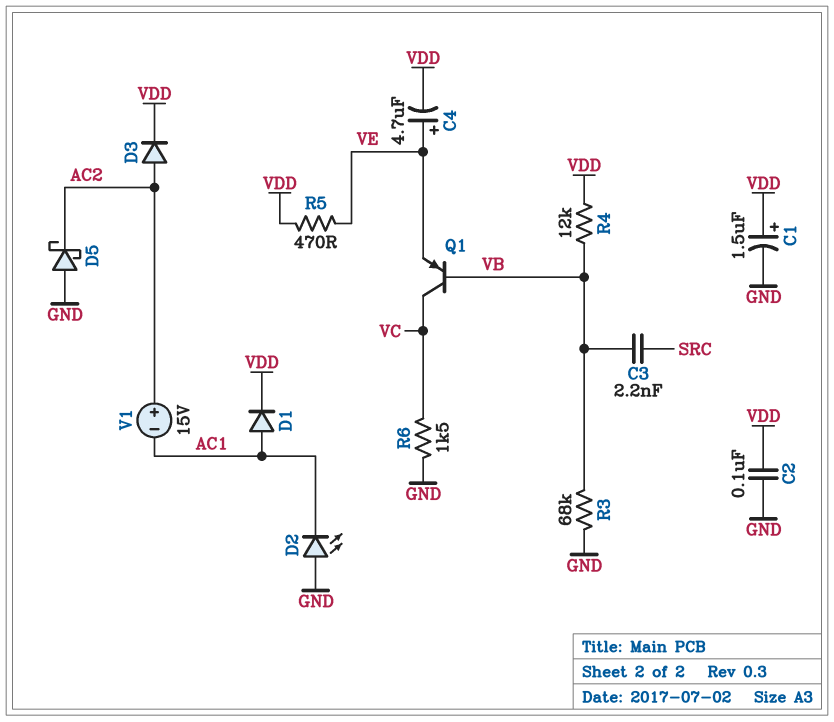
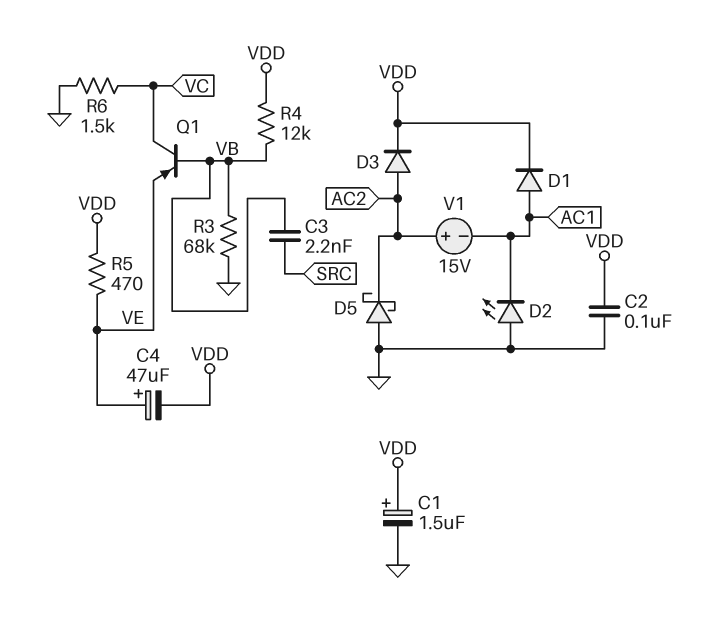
C4: 4.7uF (plus VE, minus VDD) -> 47uF (plus VE, minus VDD)

